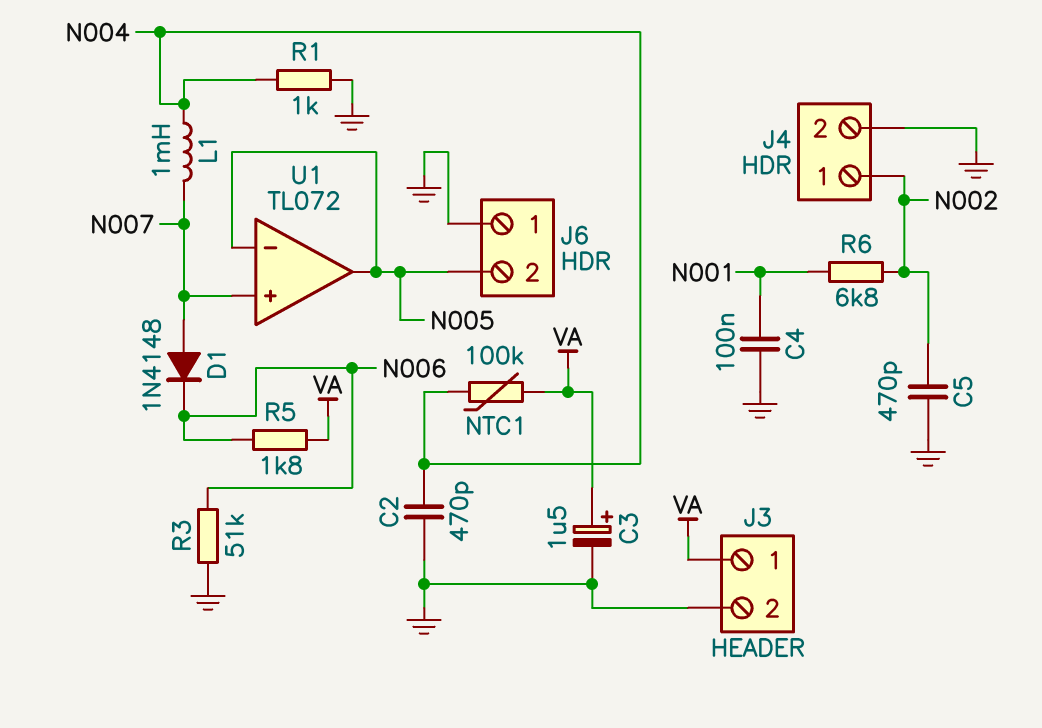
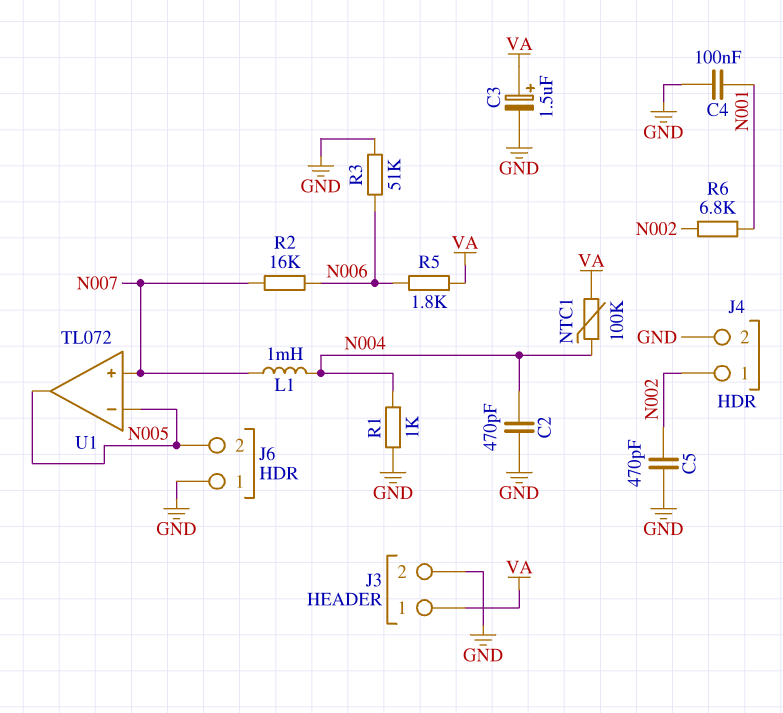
D1: diode 1N4148 (A N007, K N006) -> none
R2: none -> 16k (N006, N007)

